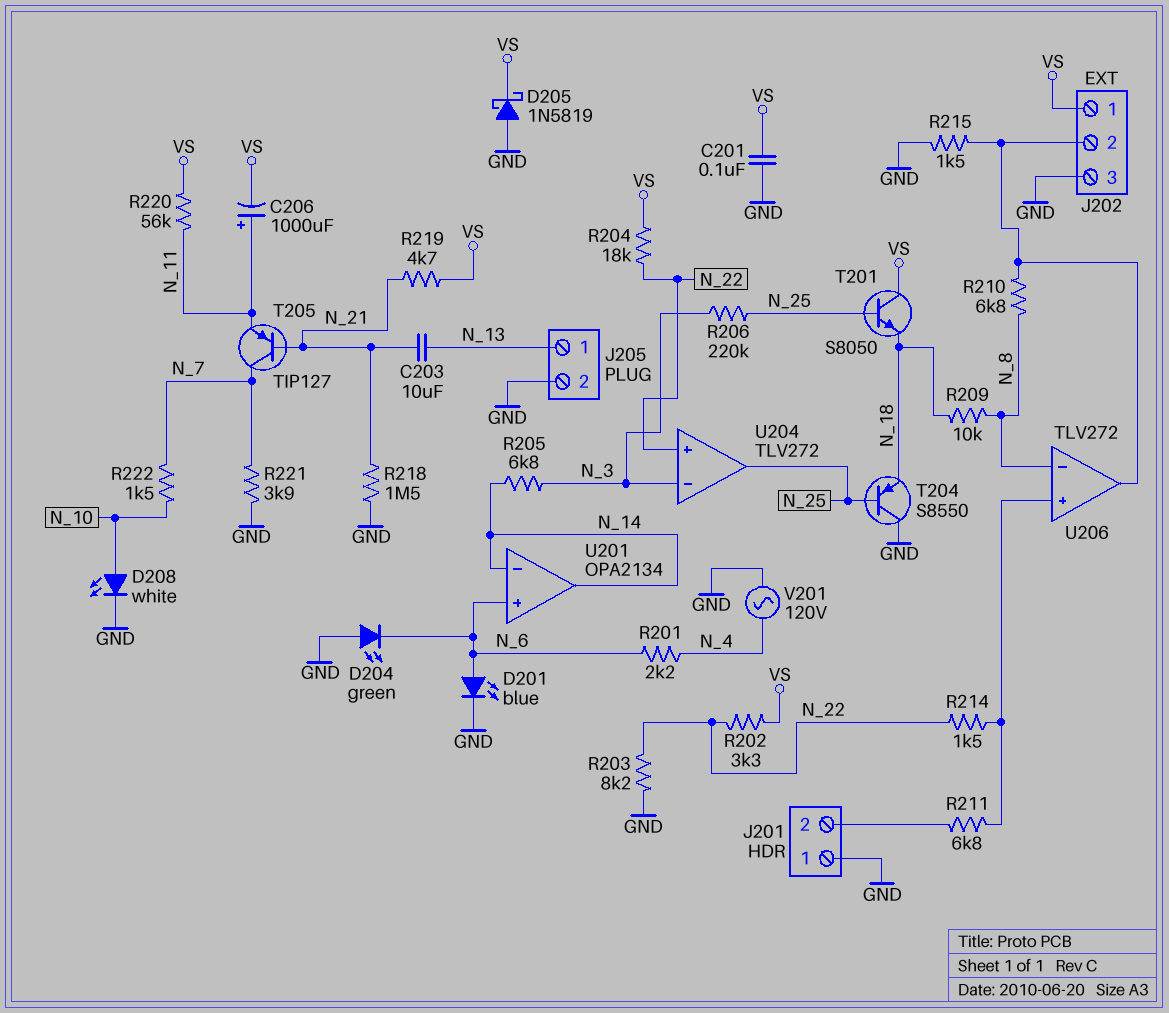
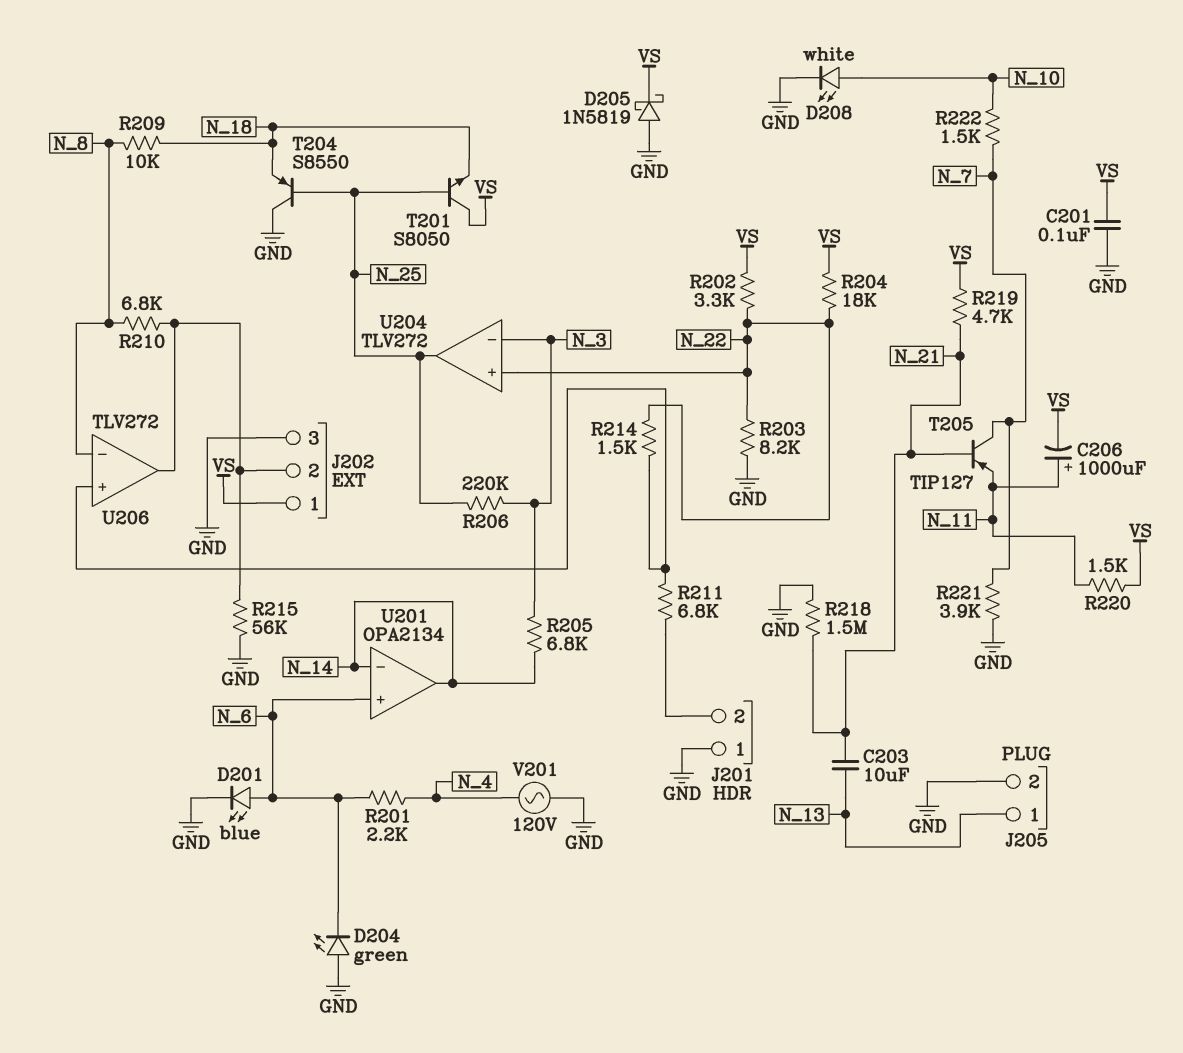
R215: 1.5k (GND, J202/2) -> 56k (GND, J202/2)
R220: 56k (N_11, VS) -> 1.5k (N_11, VS)

